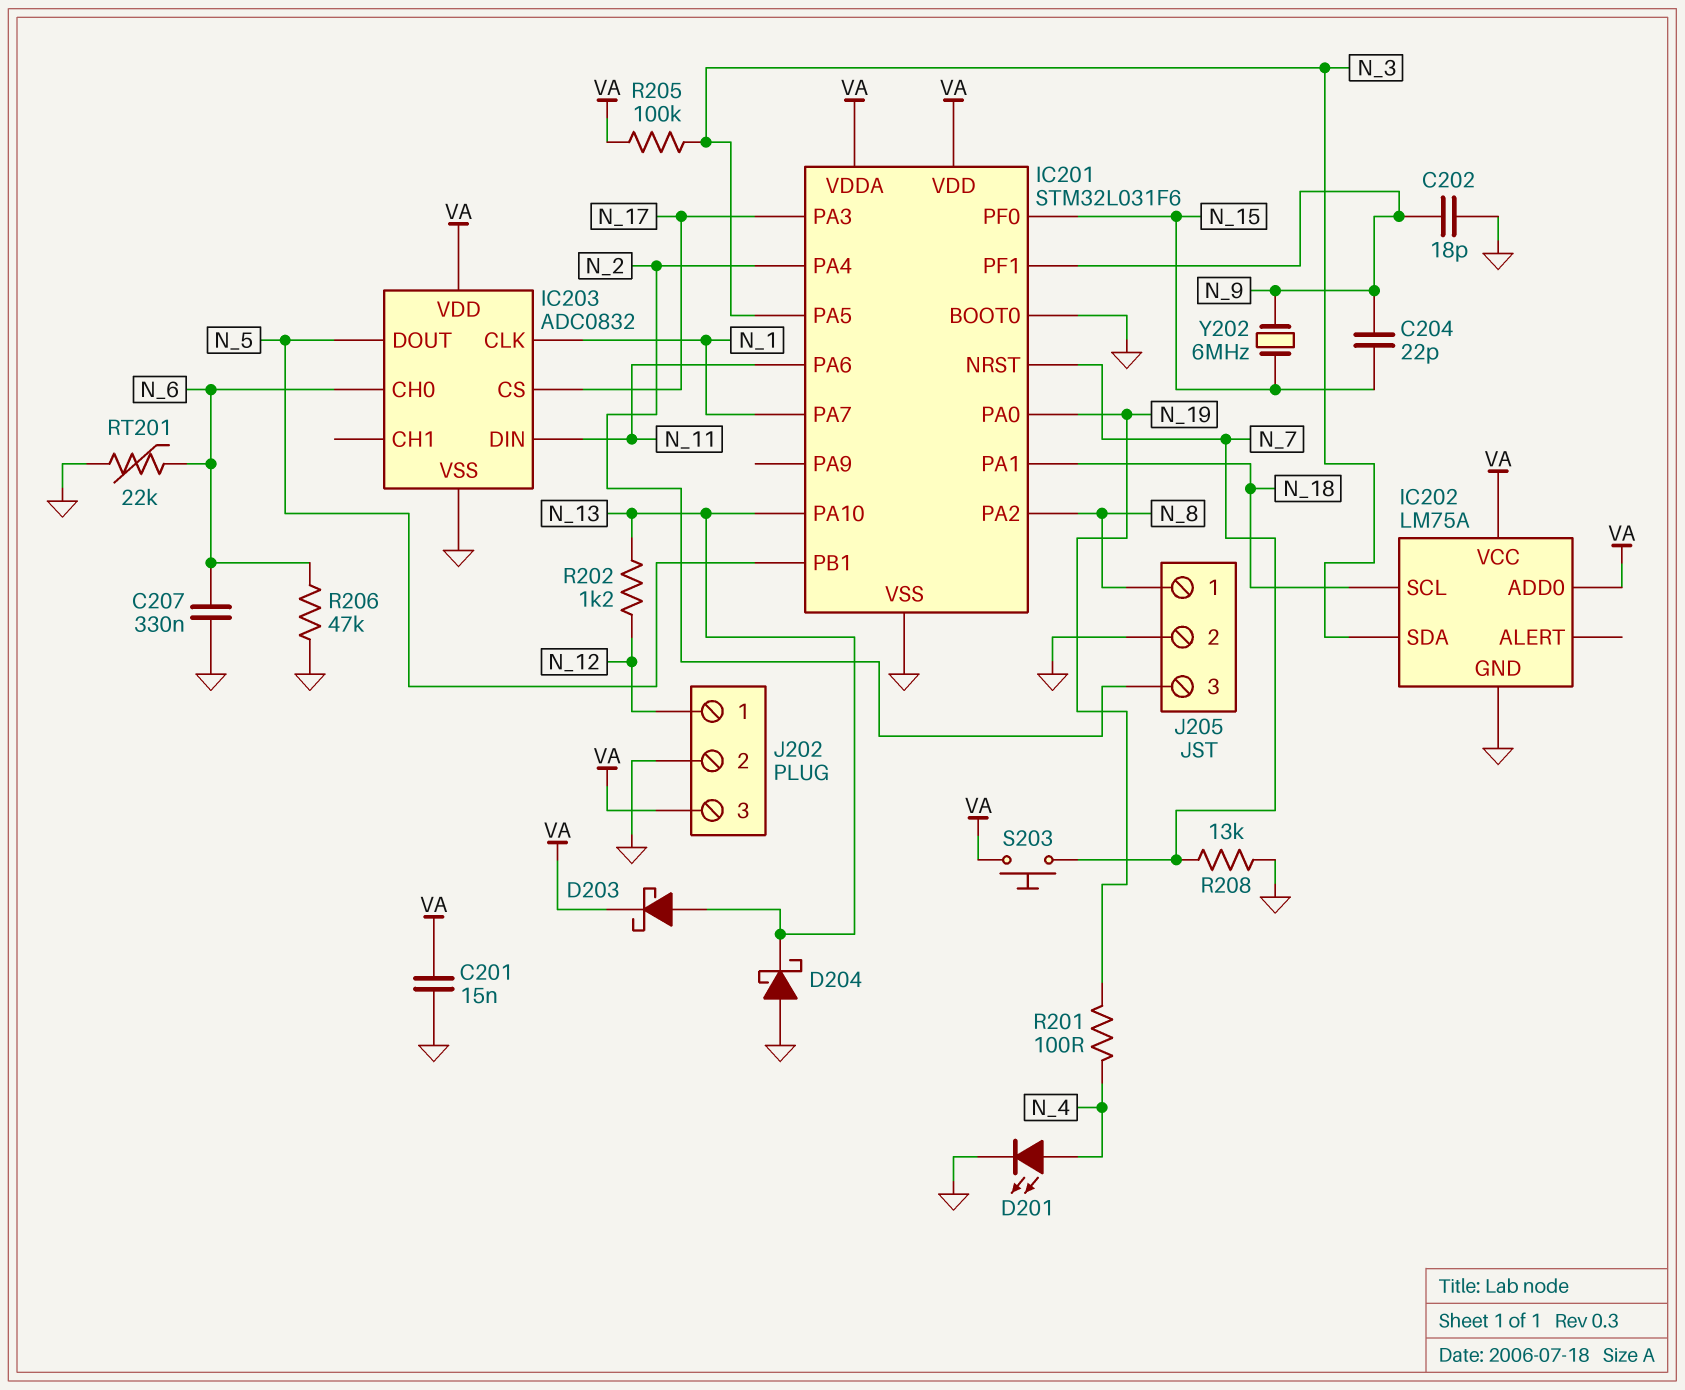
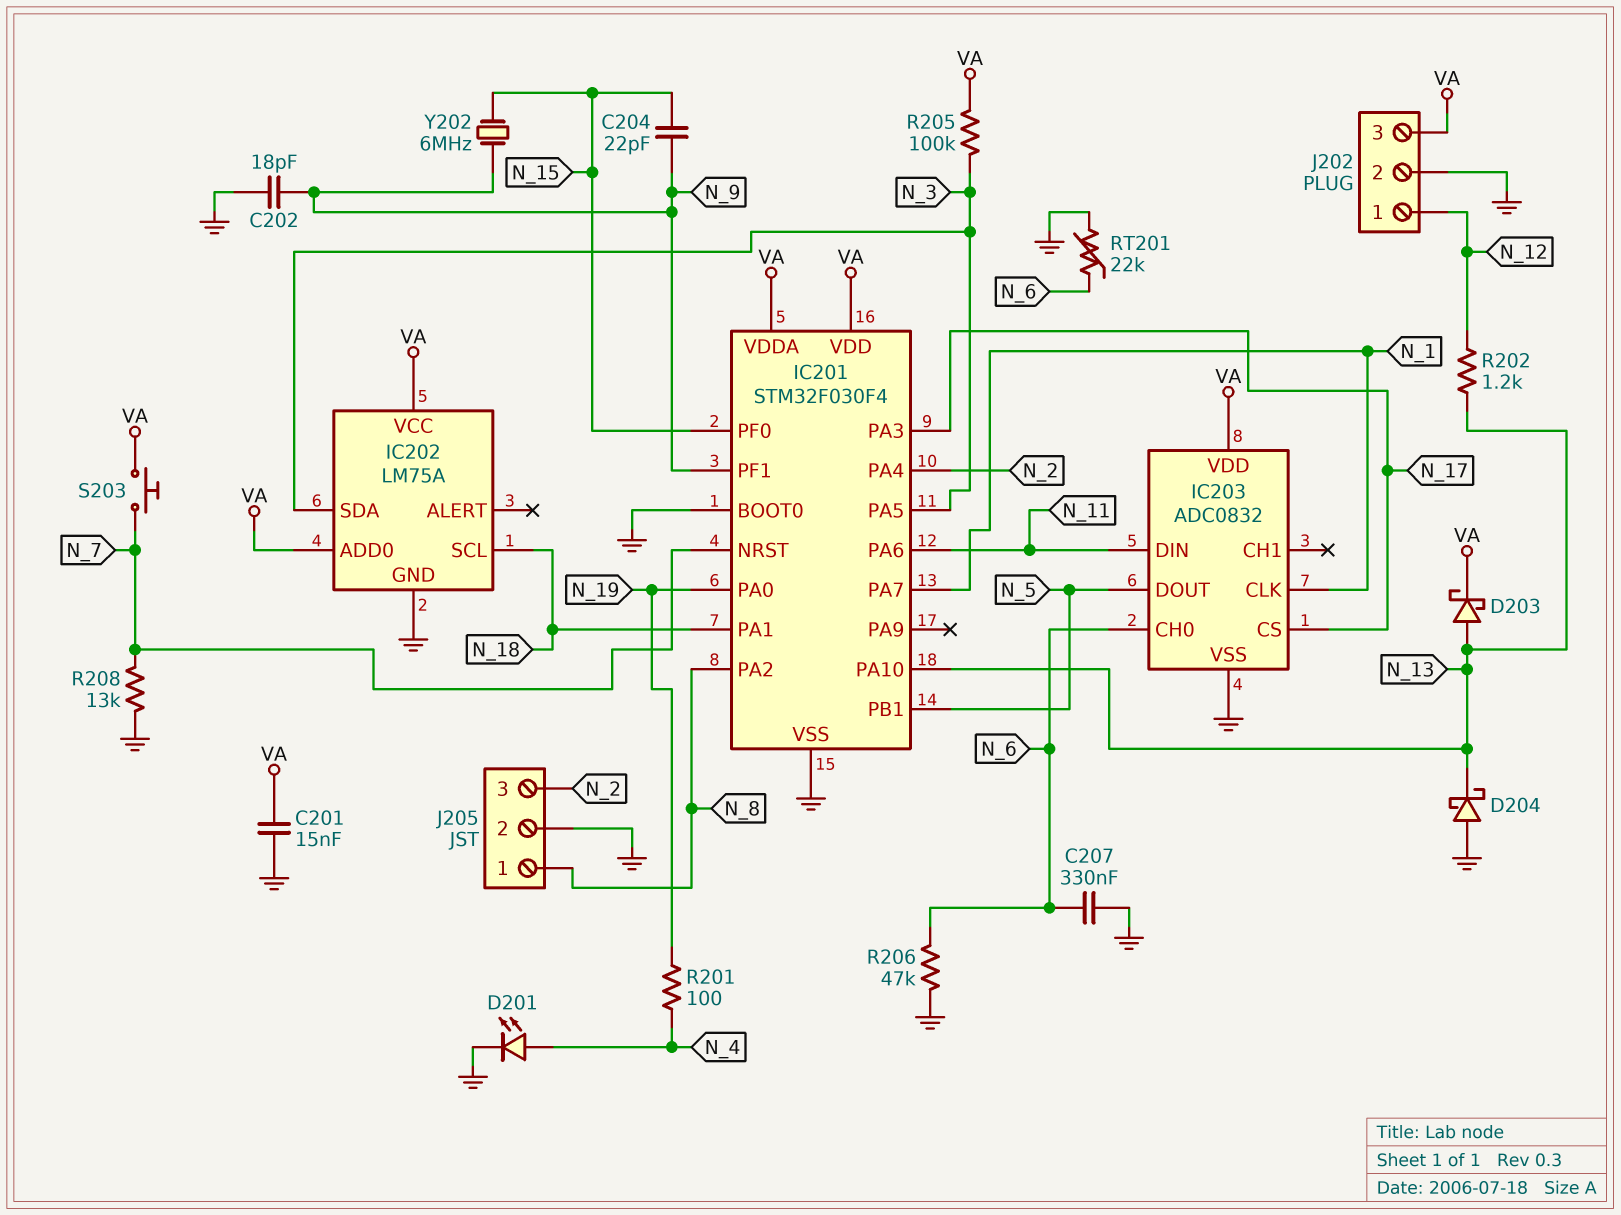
IC201: STM32L031F6 -> STM32F030F4

